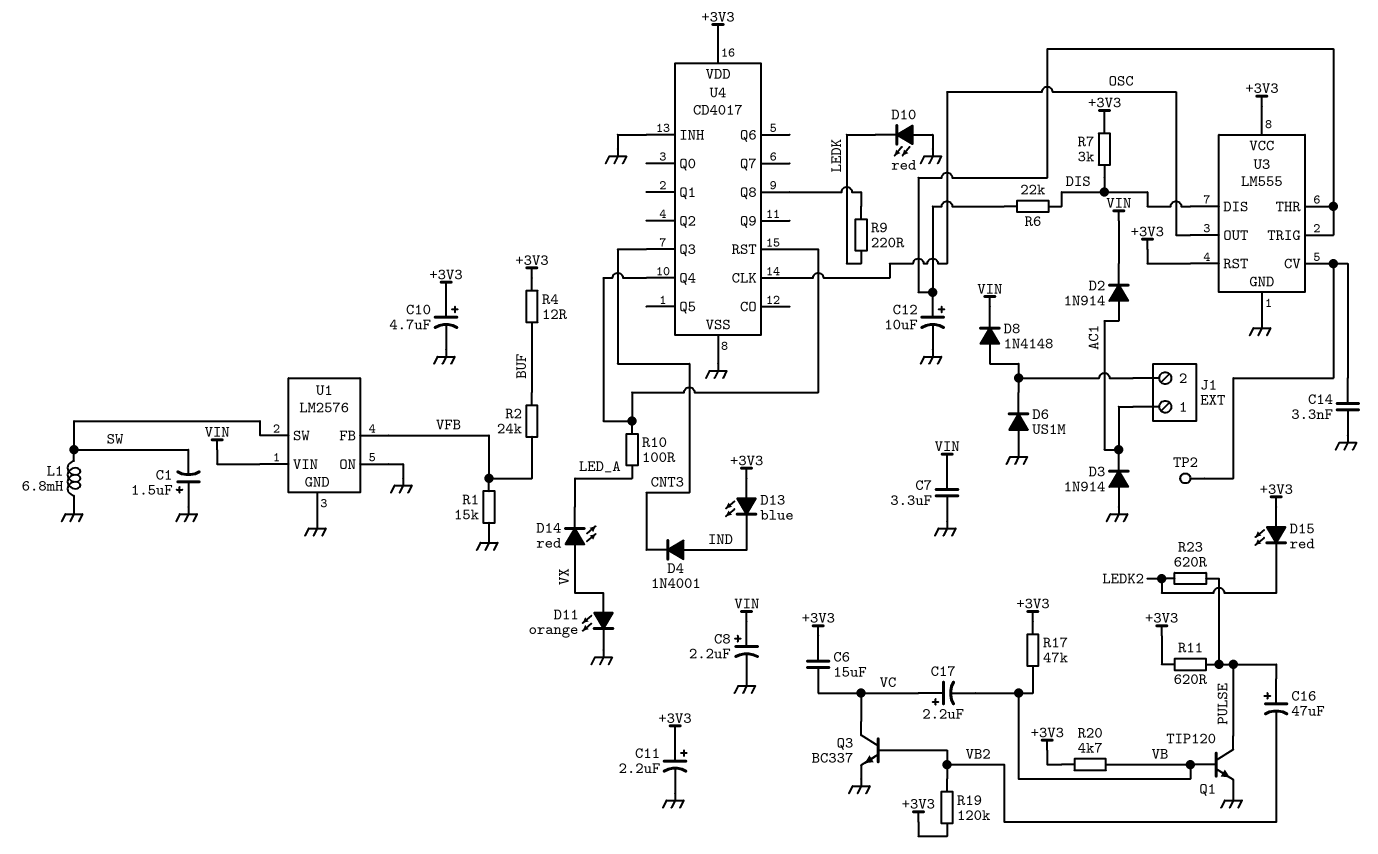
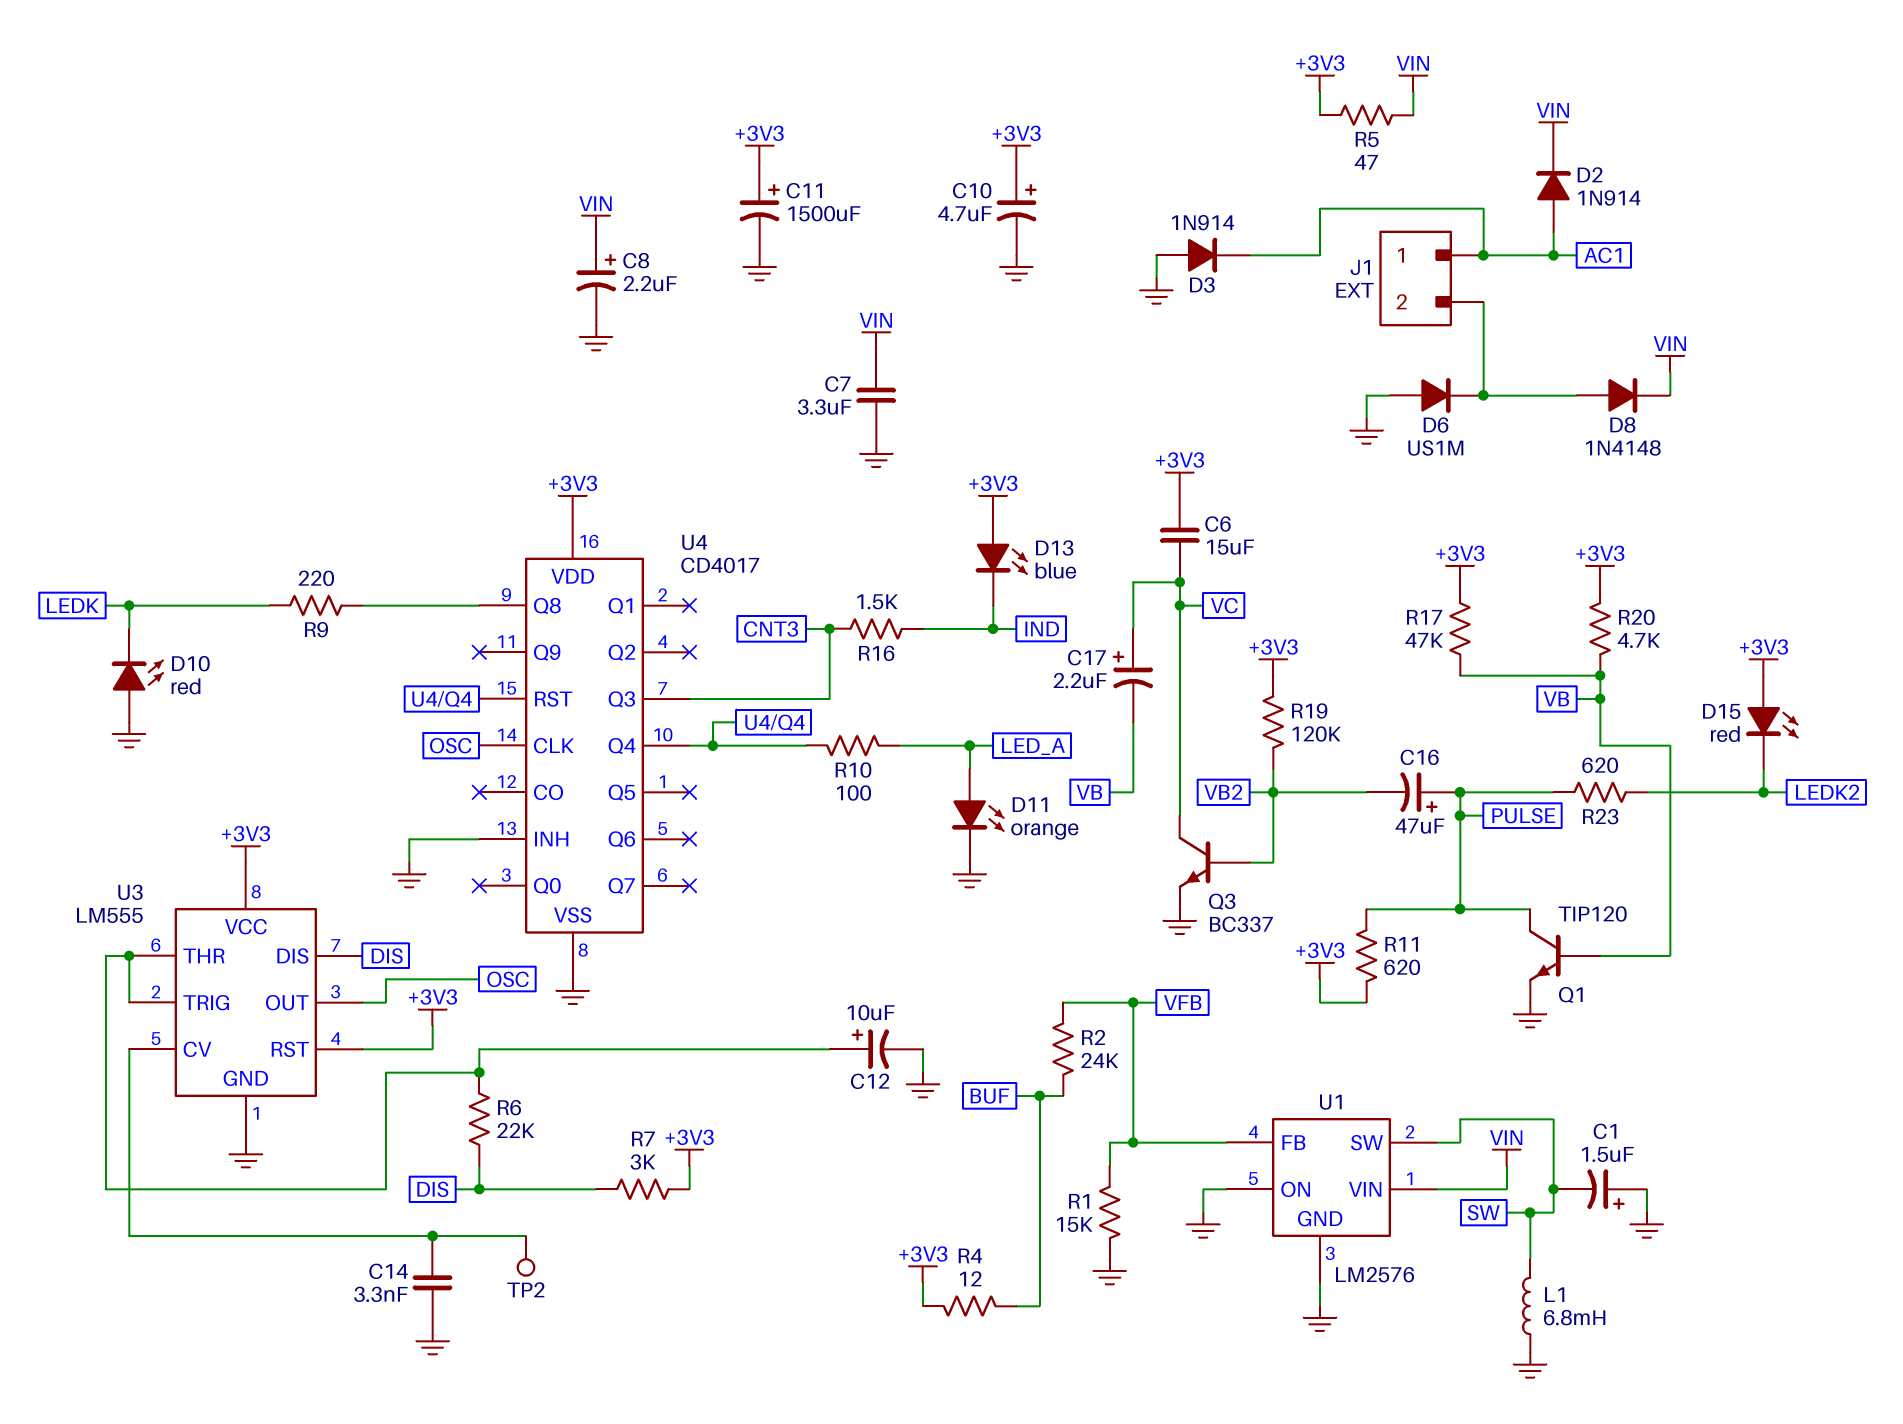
C11: 2.2uF (plus +3V3, minus GND) -> 1500uF (plus +3V3, minus GND)
D4: diode 1N4001 (A IND, K CNT3) -> none
D11: LED orange (A VX, K GND) -> LED orange (A LED_A, K GND)
D14: LED red (A VX, K LED_A) -> none
R5: none -> 47 (+3V3, VIN)
R16: none -> 1.5k (CNT3, IND)

